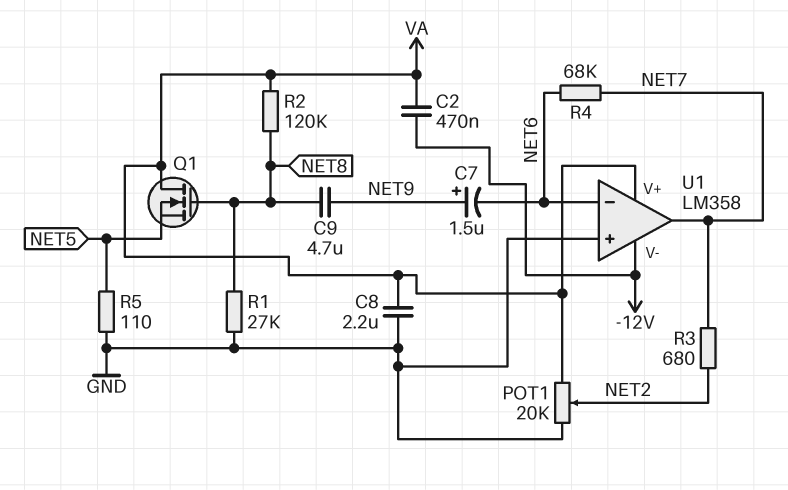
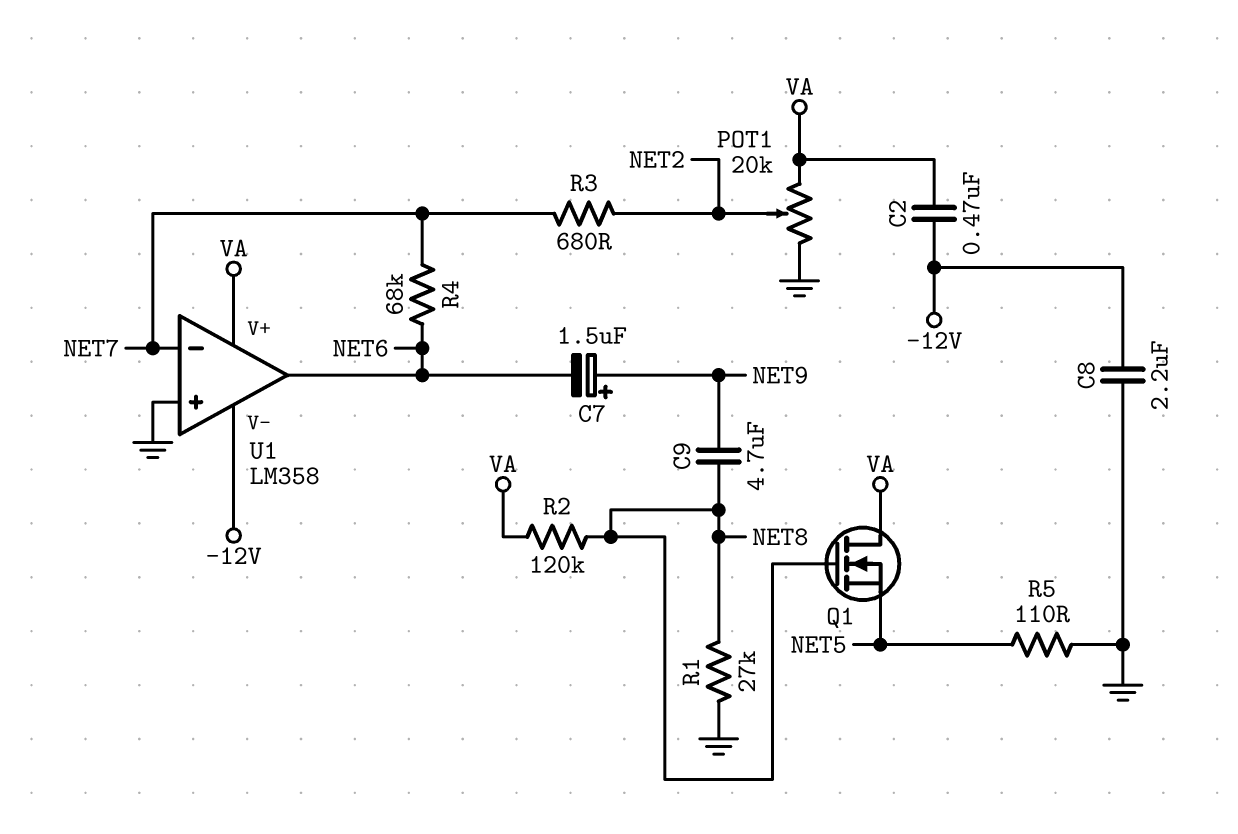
C8: 2.2uF (GND, VA) -> 2.2uF (-12V, GND)
U1 pin in-: NET6 -> NET7
U1 pin out: NET7 -> NET6

